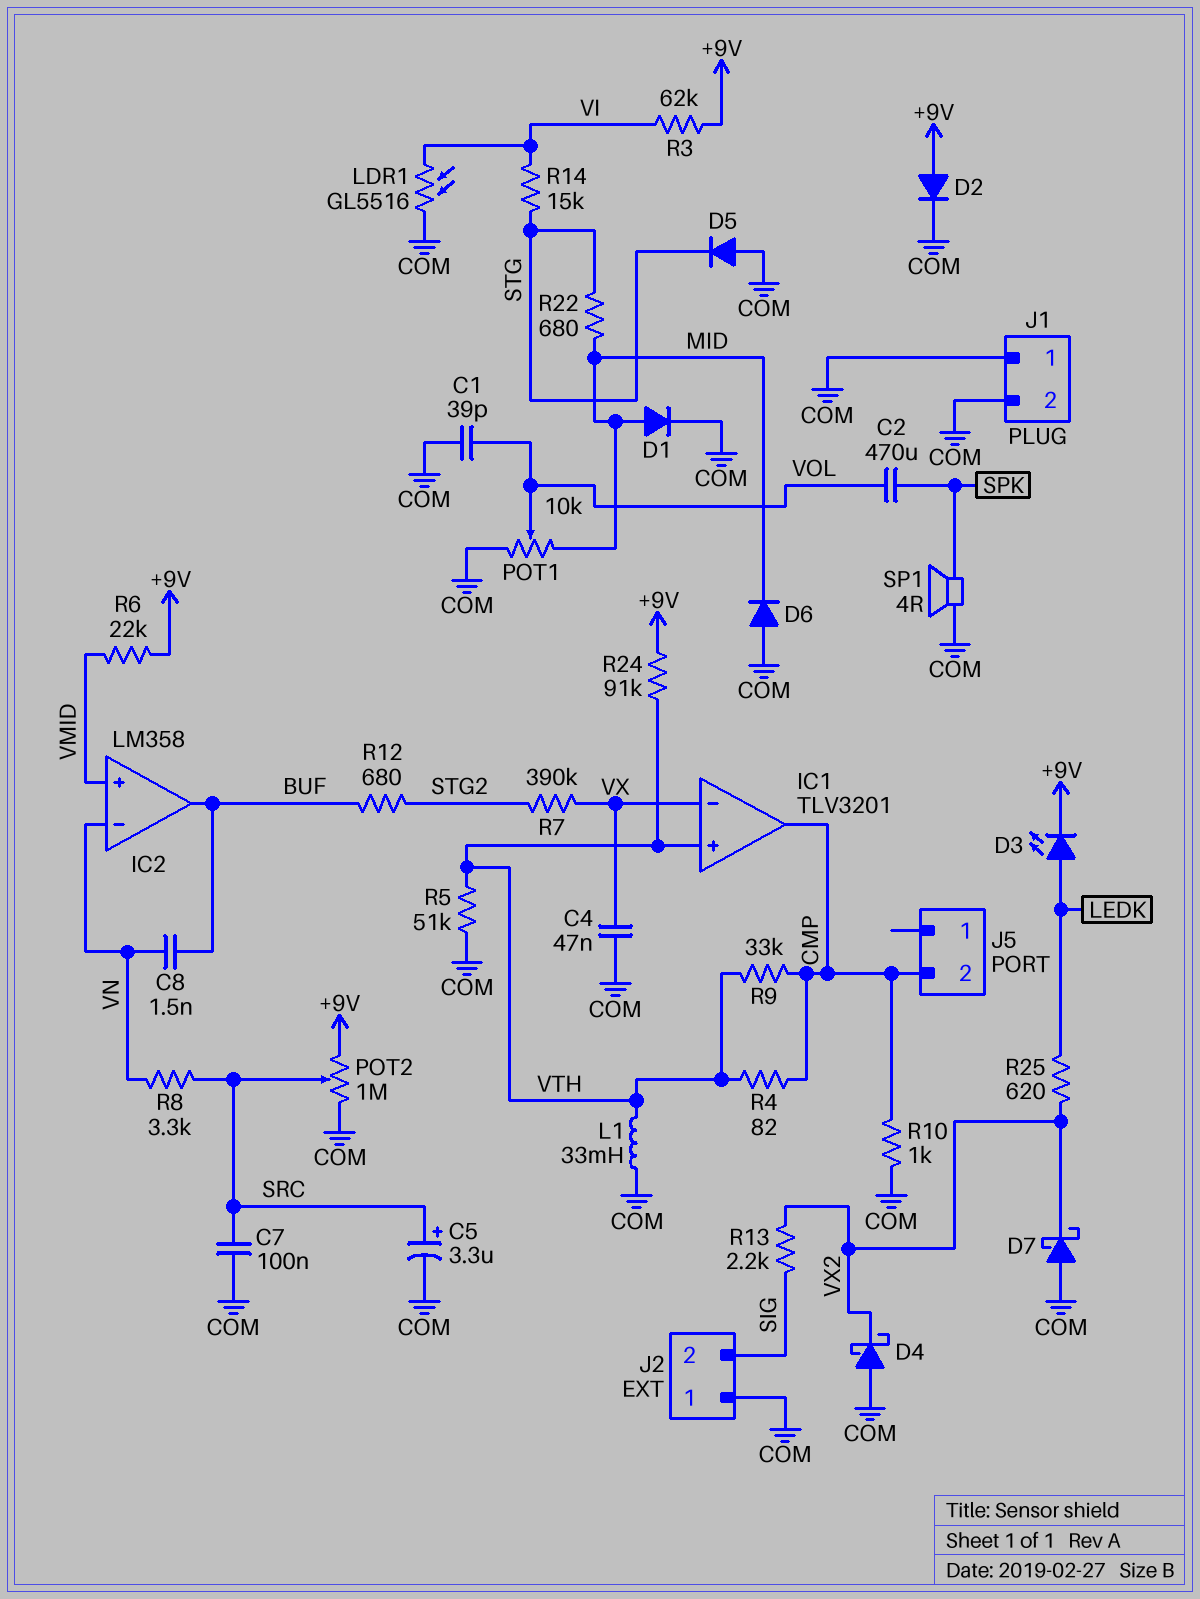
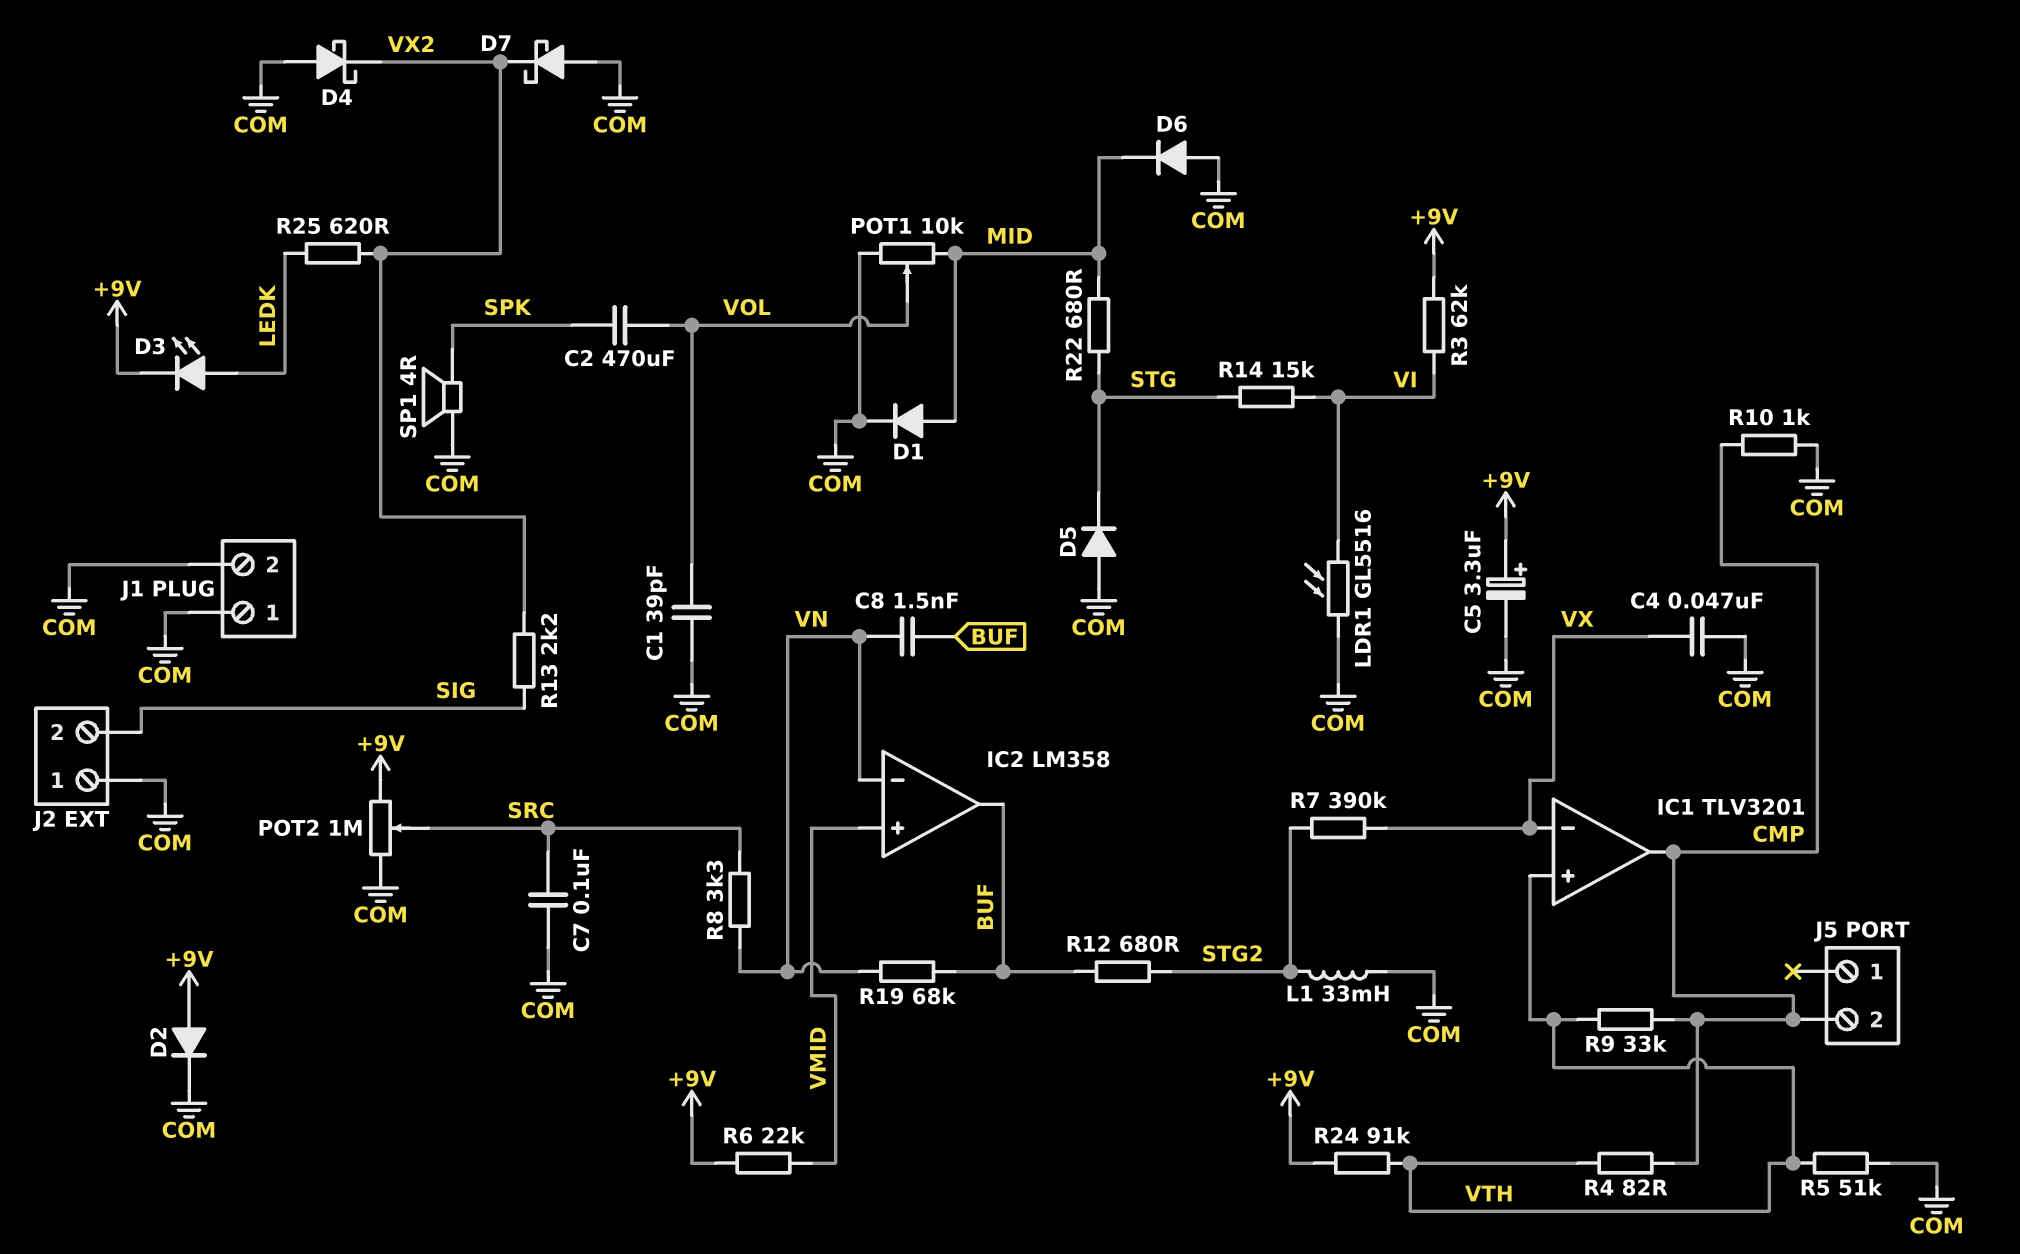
C5: 3.3uF (plus SRC, minus COM) -> 3.3uF (plus +9V, minus COM)
L1: 33mH (COM, VTH) -> 33mH (COM, STG2)
R19: none -> 68k (BUF, VN)

